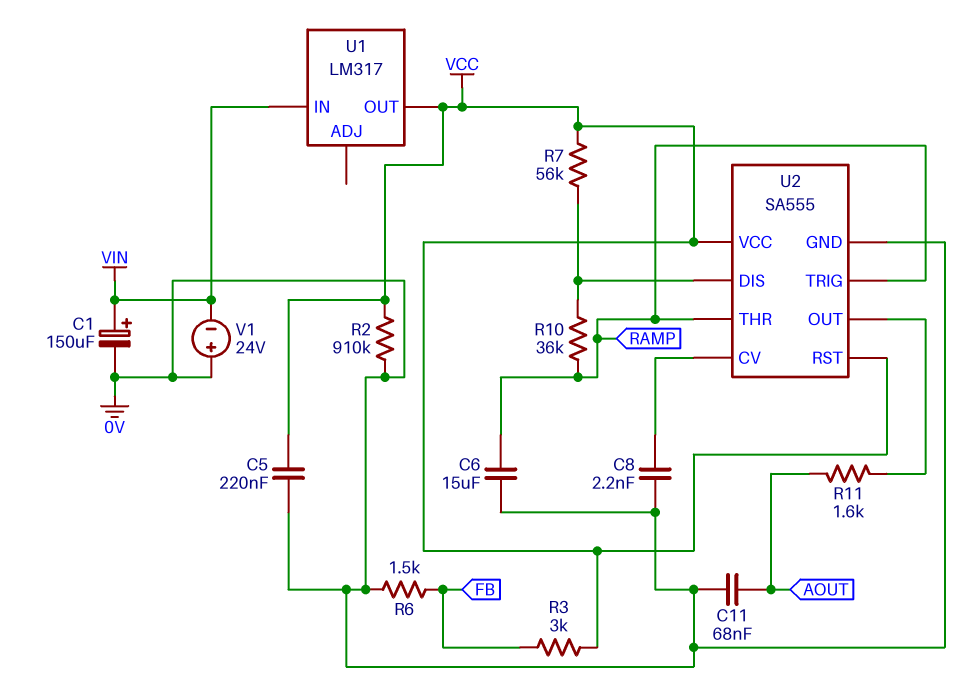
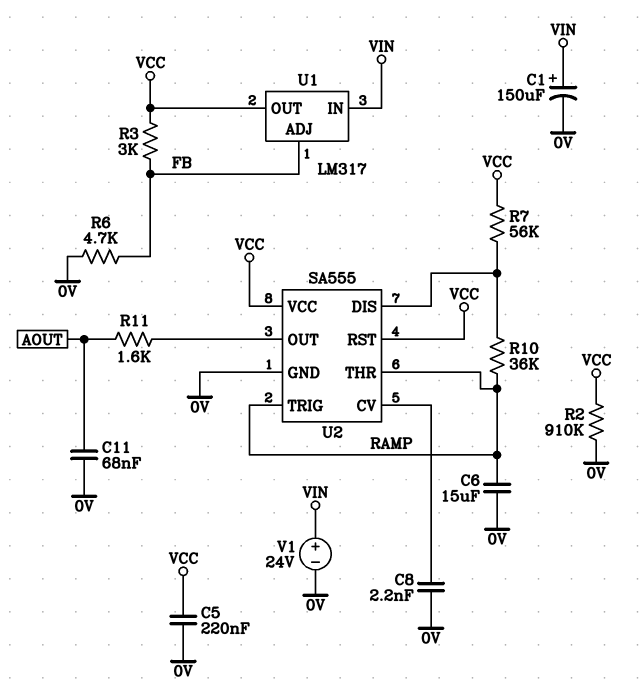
R6: 1.5k (0V, FB) -> 4.7k (0V, FB)
U1 pin ADJ: none -> FB
V1: 24V (plus 0V, minus VIN) -> 24V (plus VIN, minus 0V)

